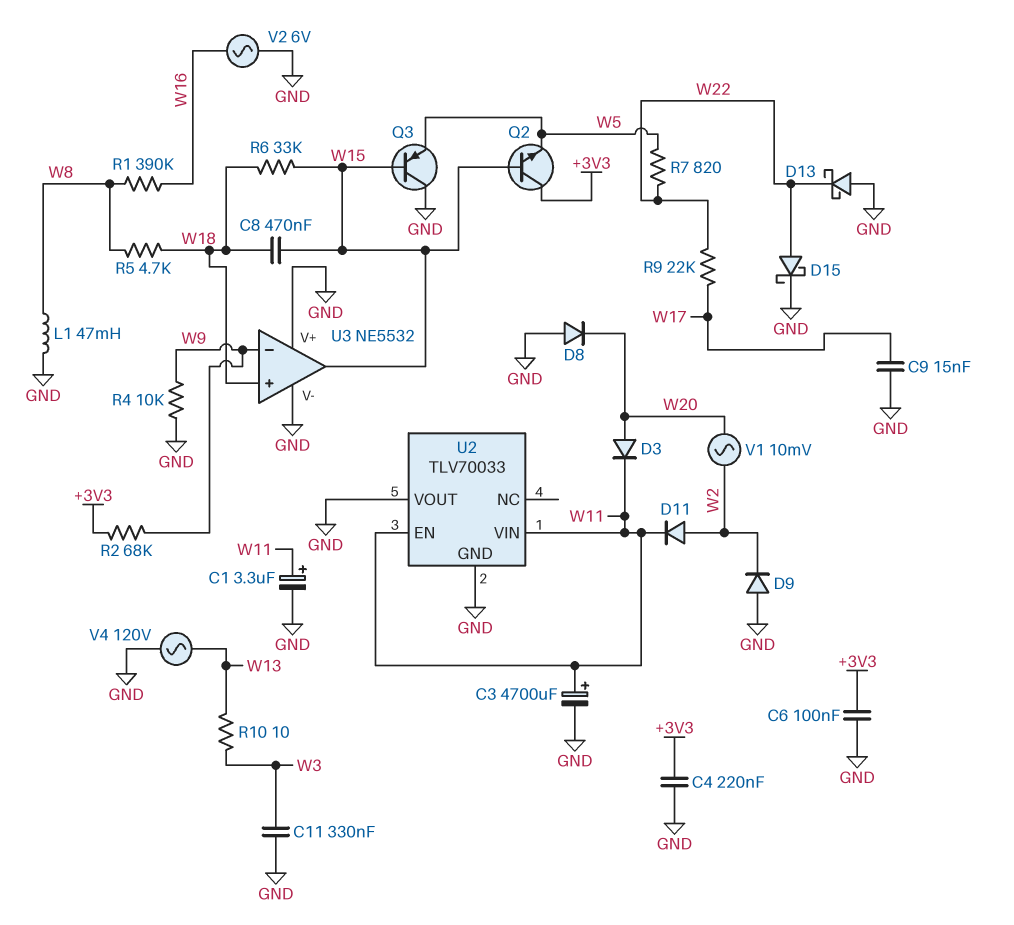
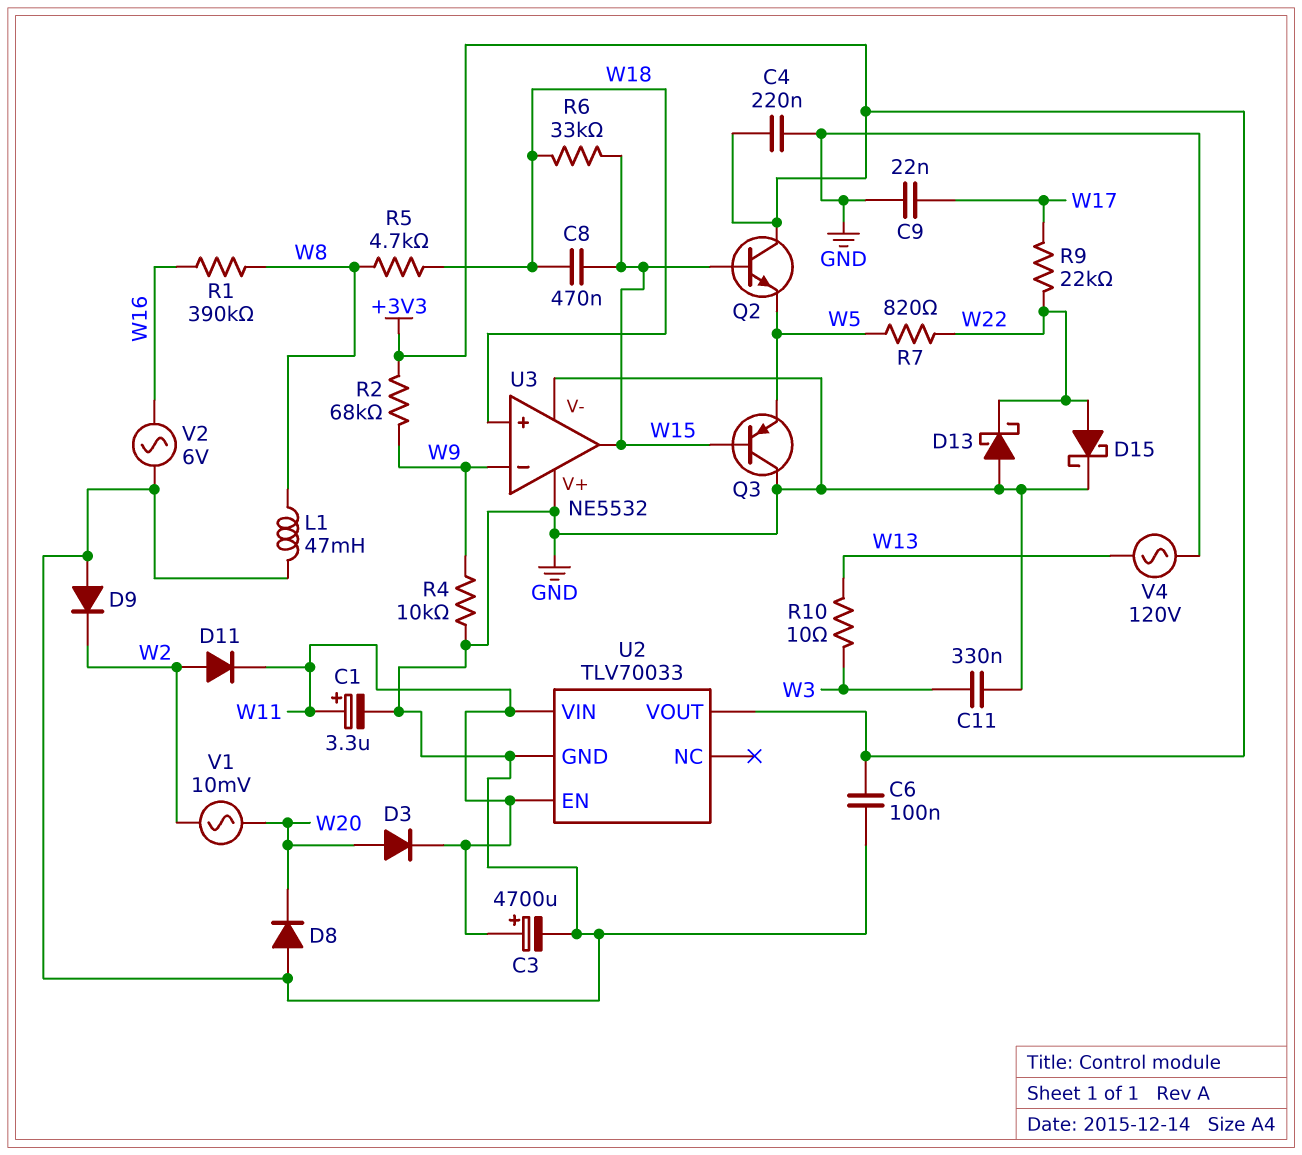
C9: 15nF (GND, W17) -> 22nF (GND, W17)
U2 pin VOUT: GND -> +3V3

